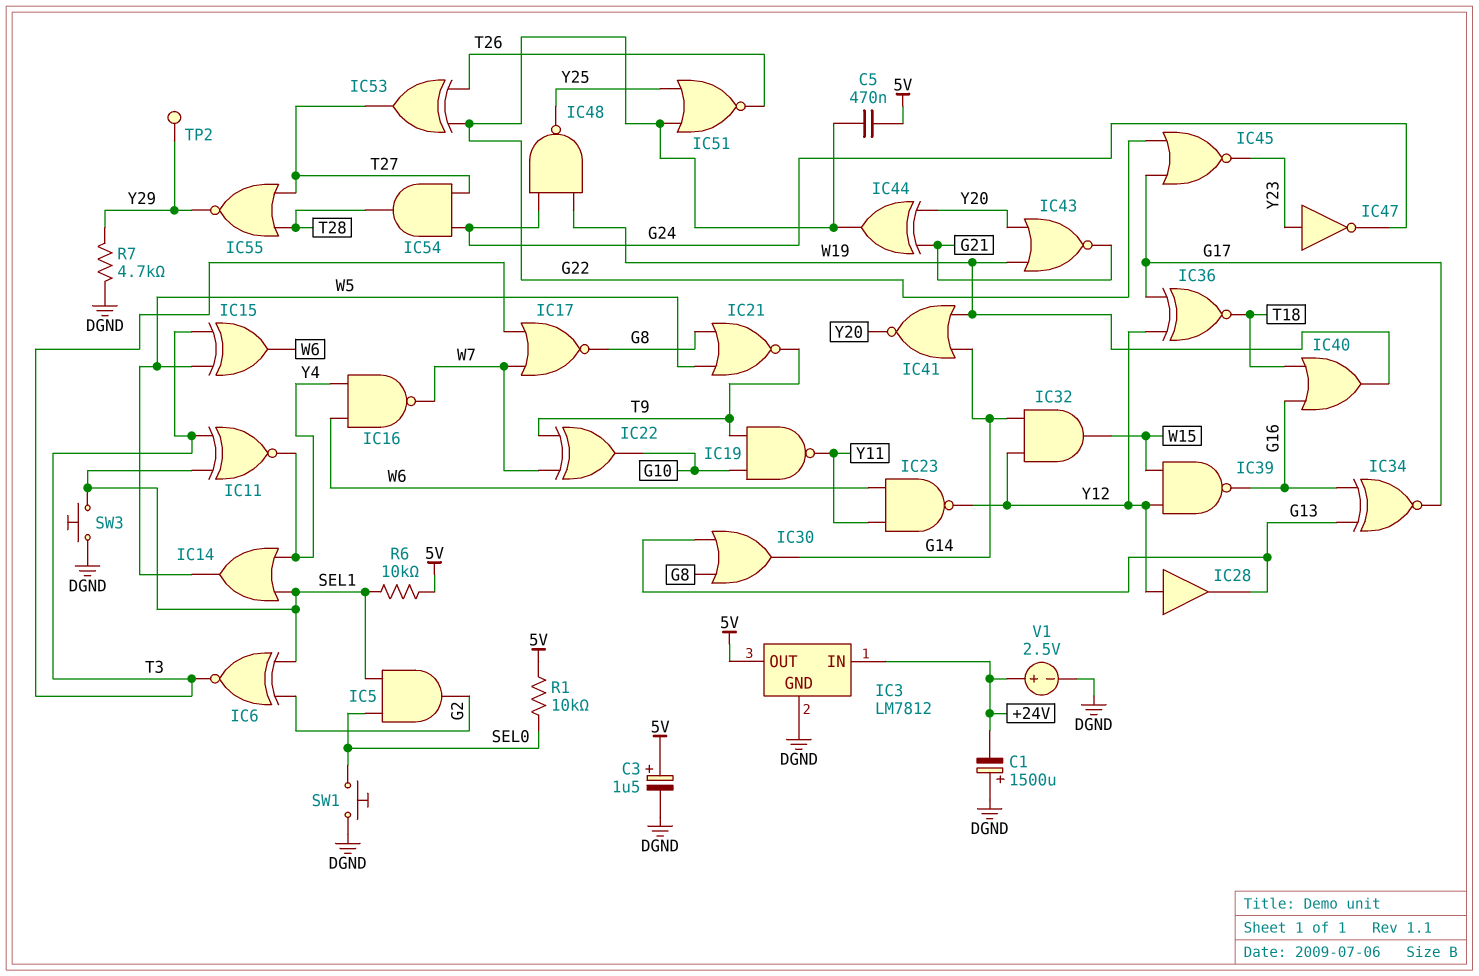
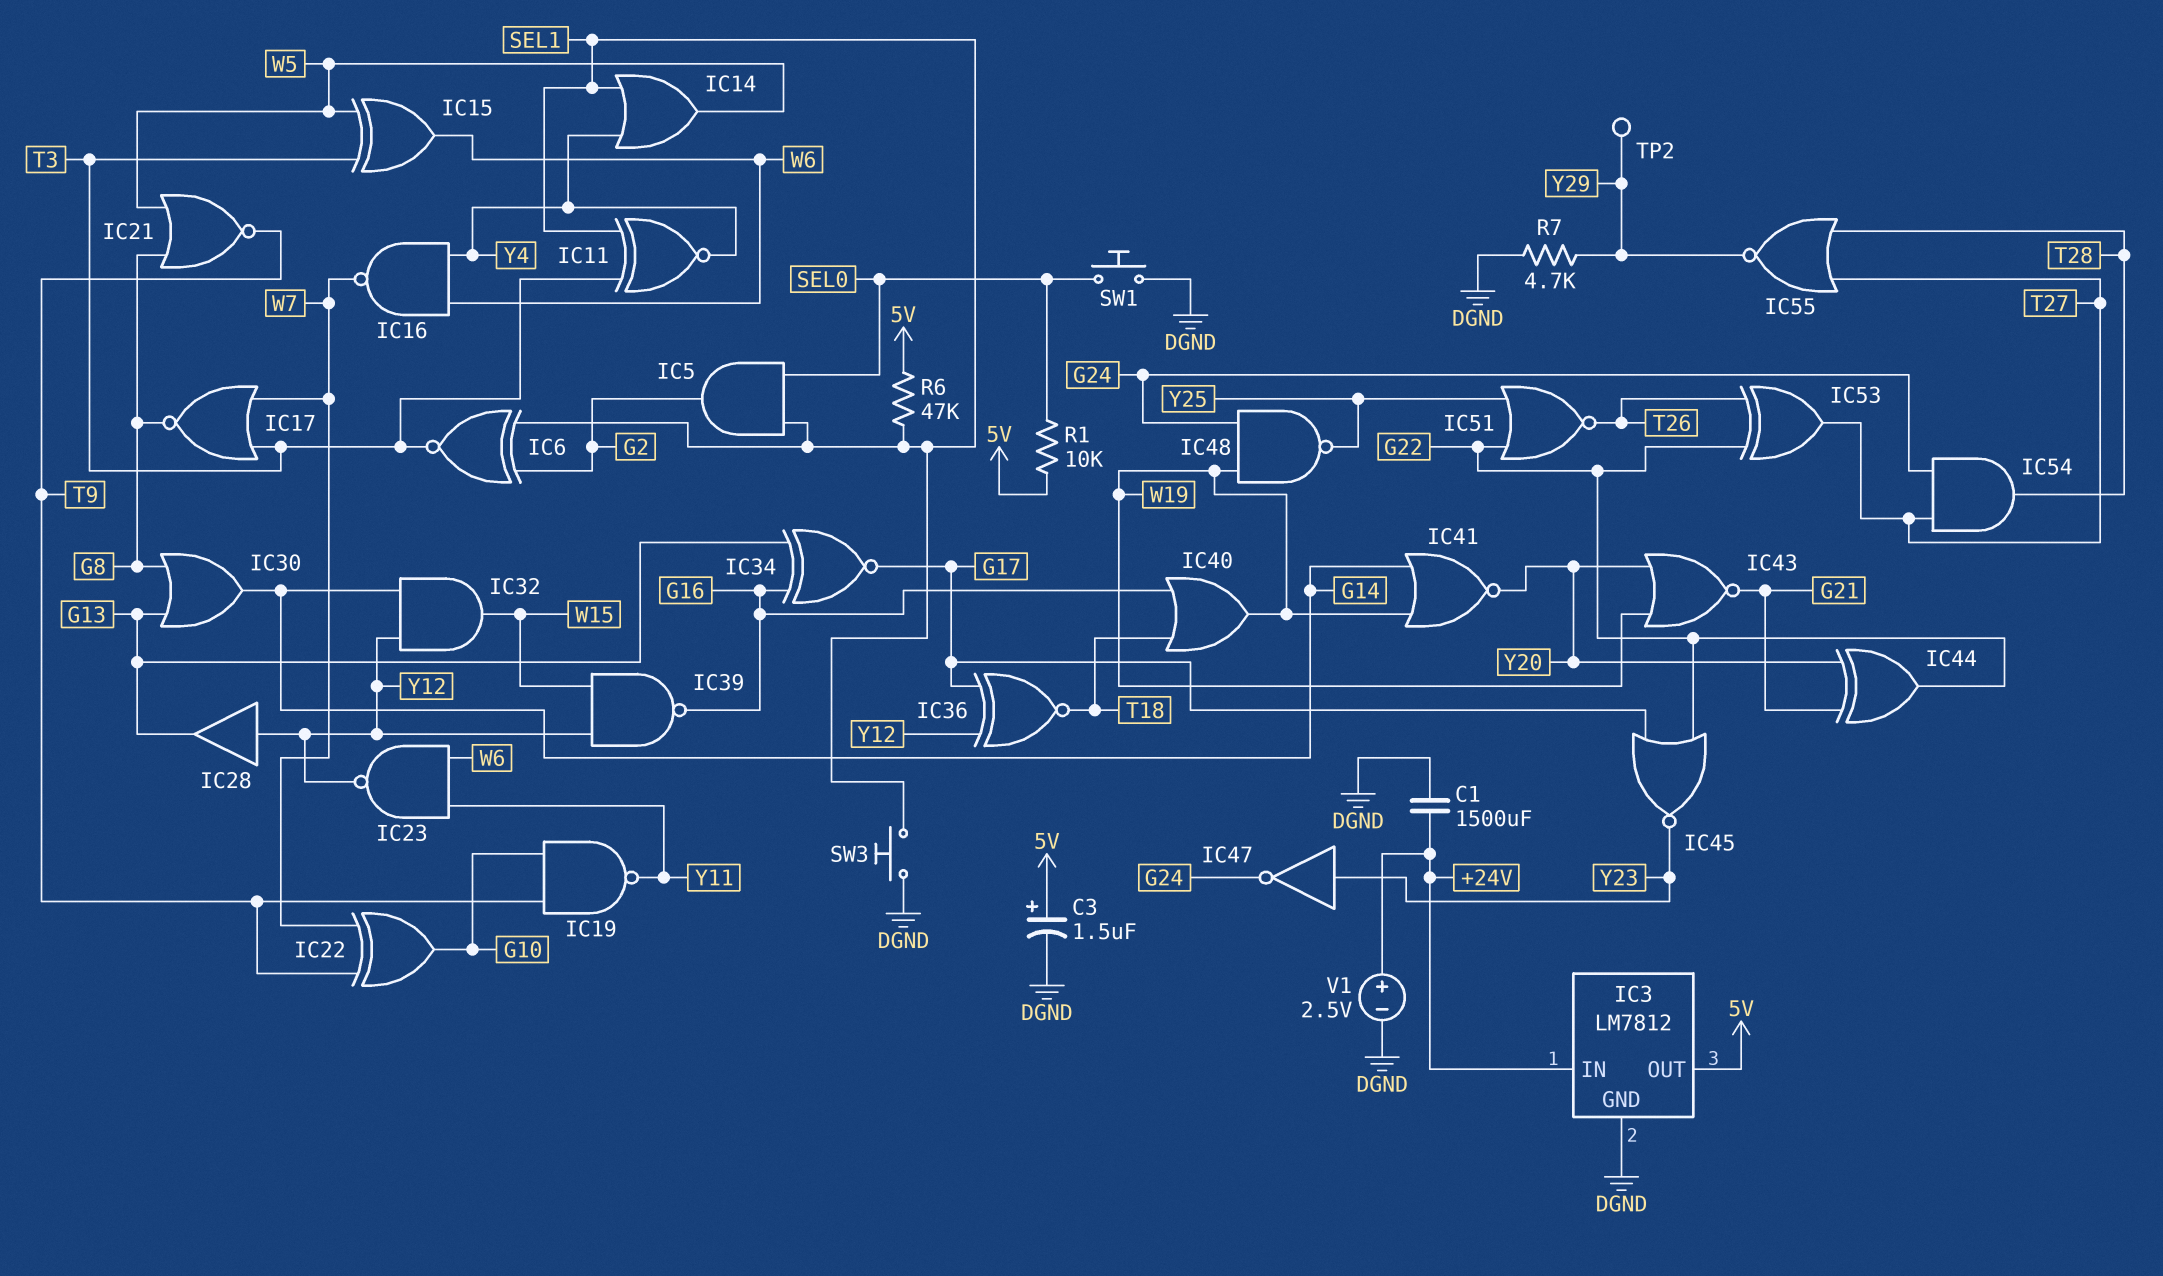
C1: 1500uF (plus DGND, minus +24V) -> 1500uF (+24V, DGND)
C5: 470nF (5V, G22) -> none
R6: 10k (5V, SEL1) -> 47k (5V, SEL1)

